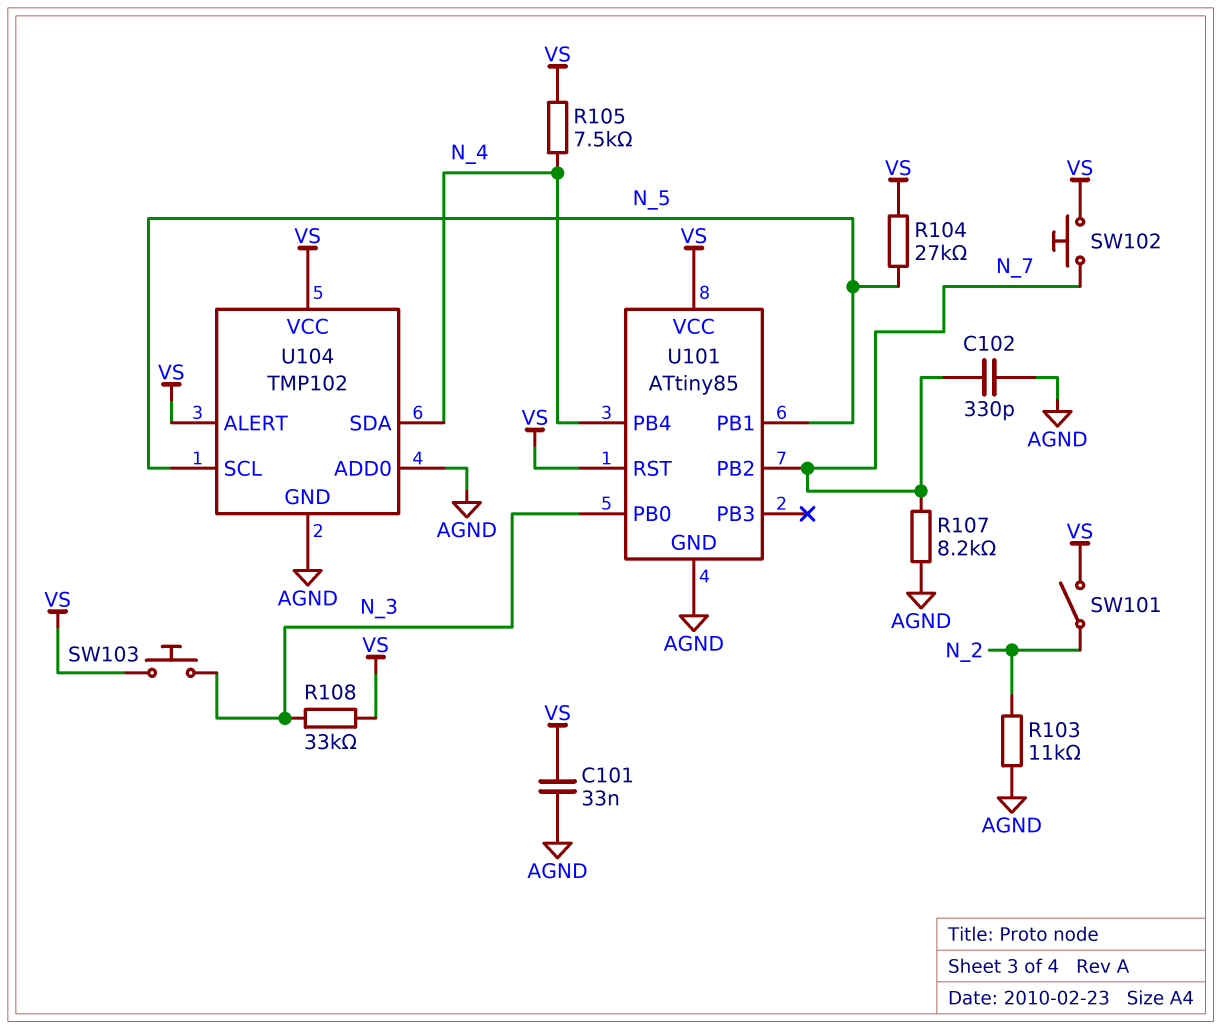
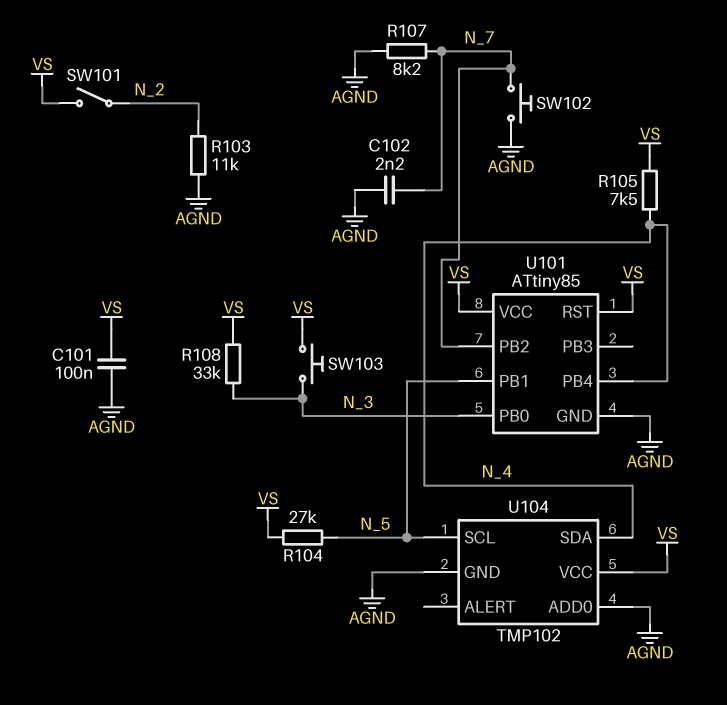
C101: 33nF (AGND, VS) -> 100nF (AGND, VS)
C102: 330pF (AGND, N_7) -> 2.2nF (AGND, N_7)
SW102: button (N_7, VS) -> button (AGND, N_7)
U104 pin ALERT: VS -> none

